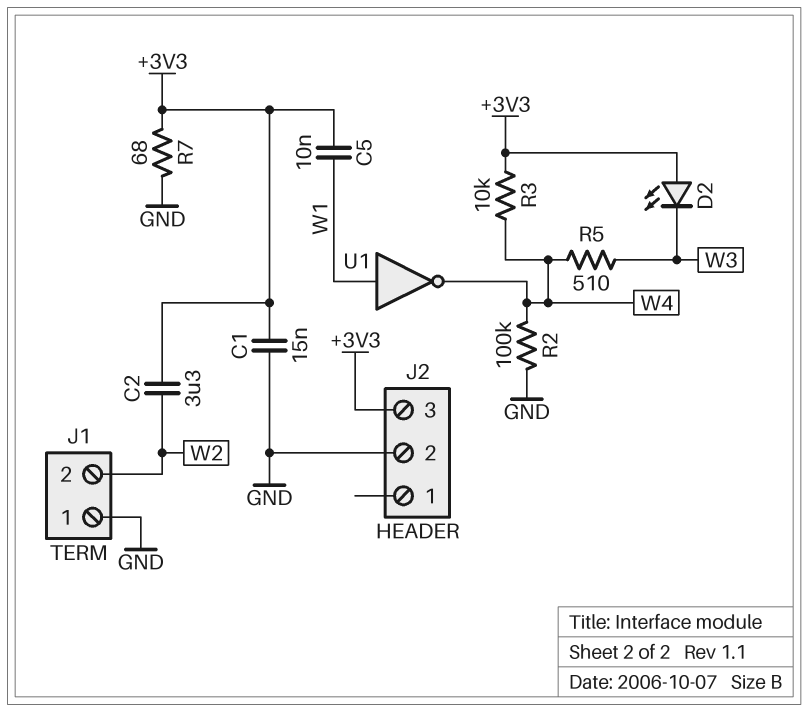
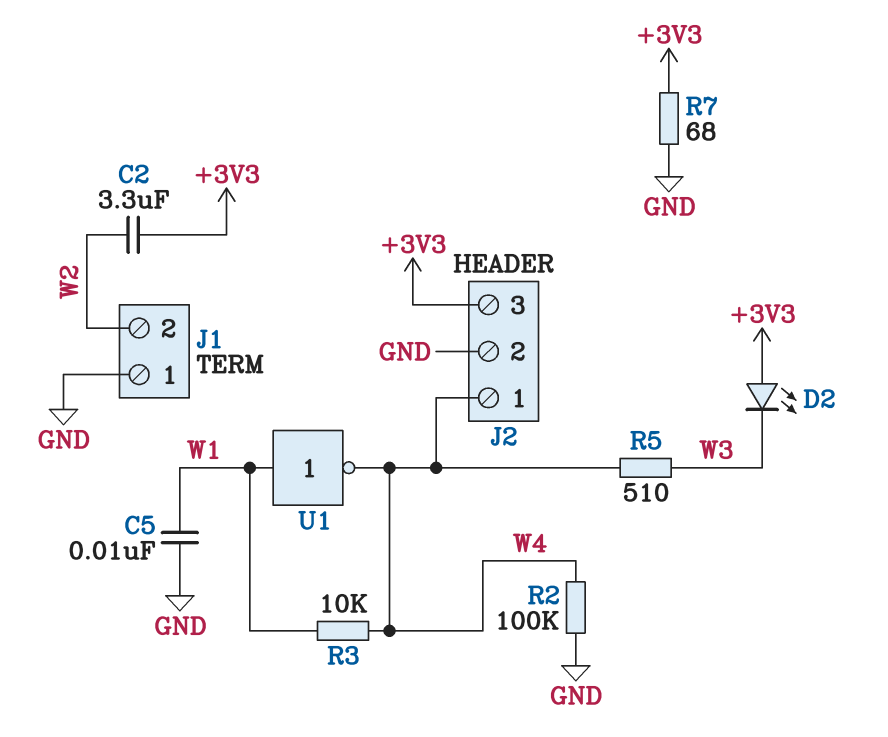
C1: 15nF (+3V3, GND) -> none
C5: 10nF (+3V3, W1) -> 10nF (GND, W1)
J2 pin 1: none -> W4
R3: 10k (+3V3, W4) -> 10k (W1, W4)

